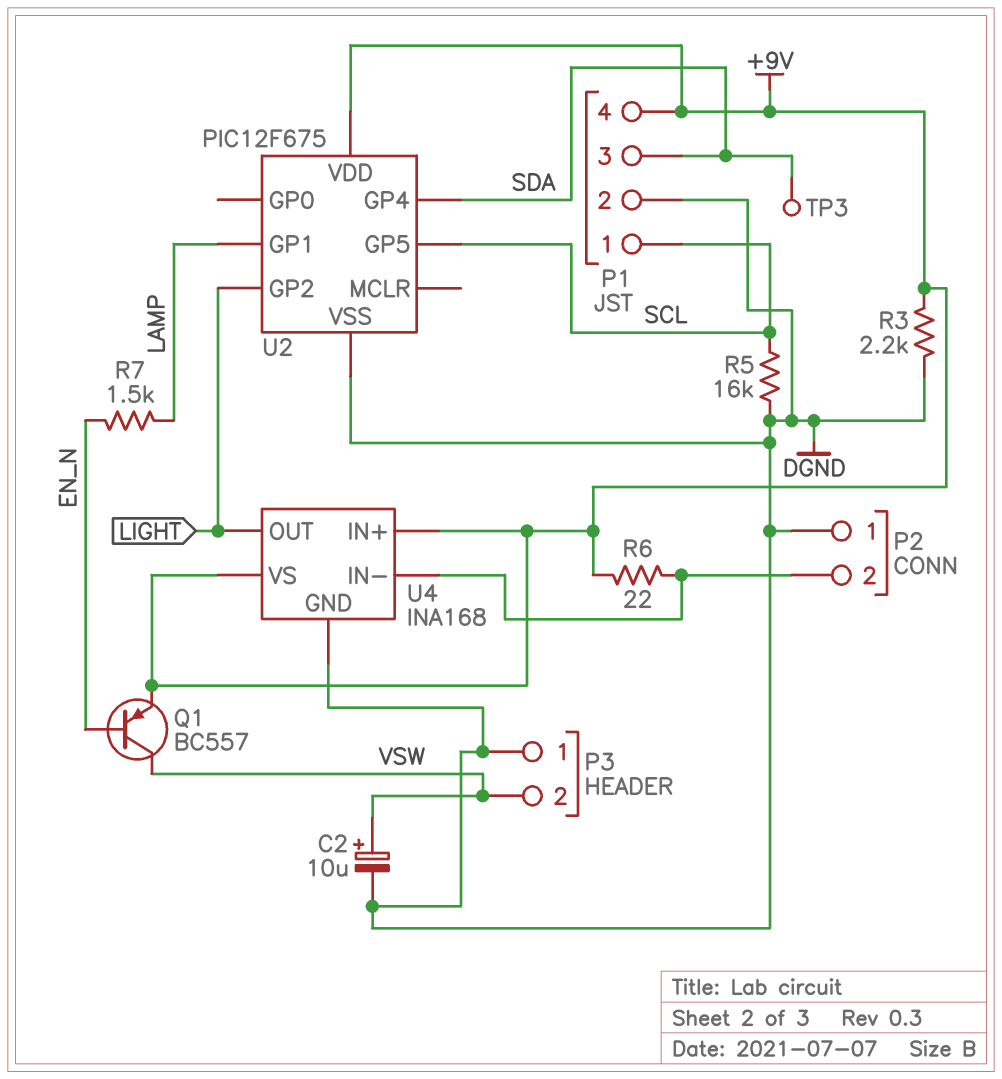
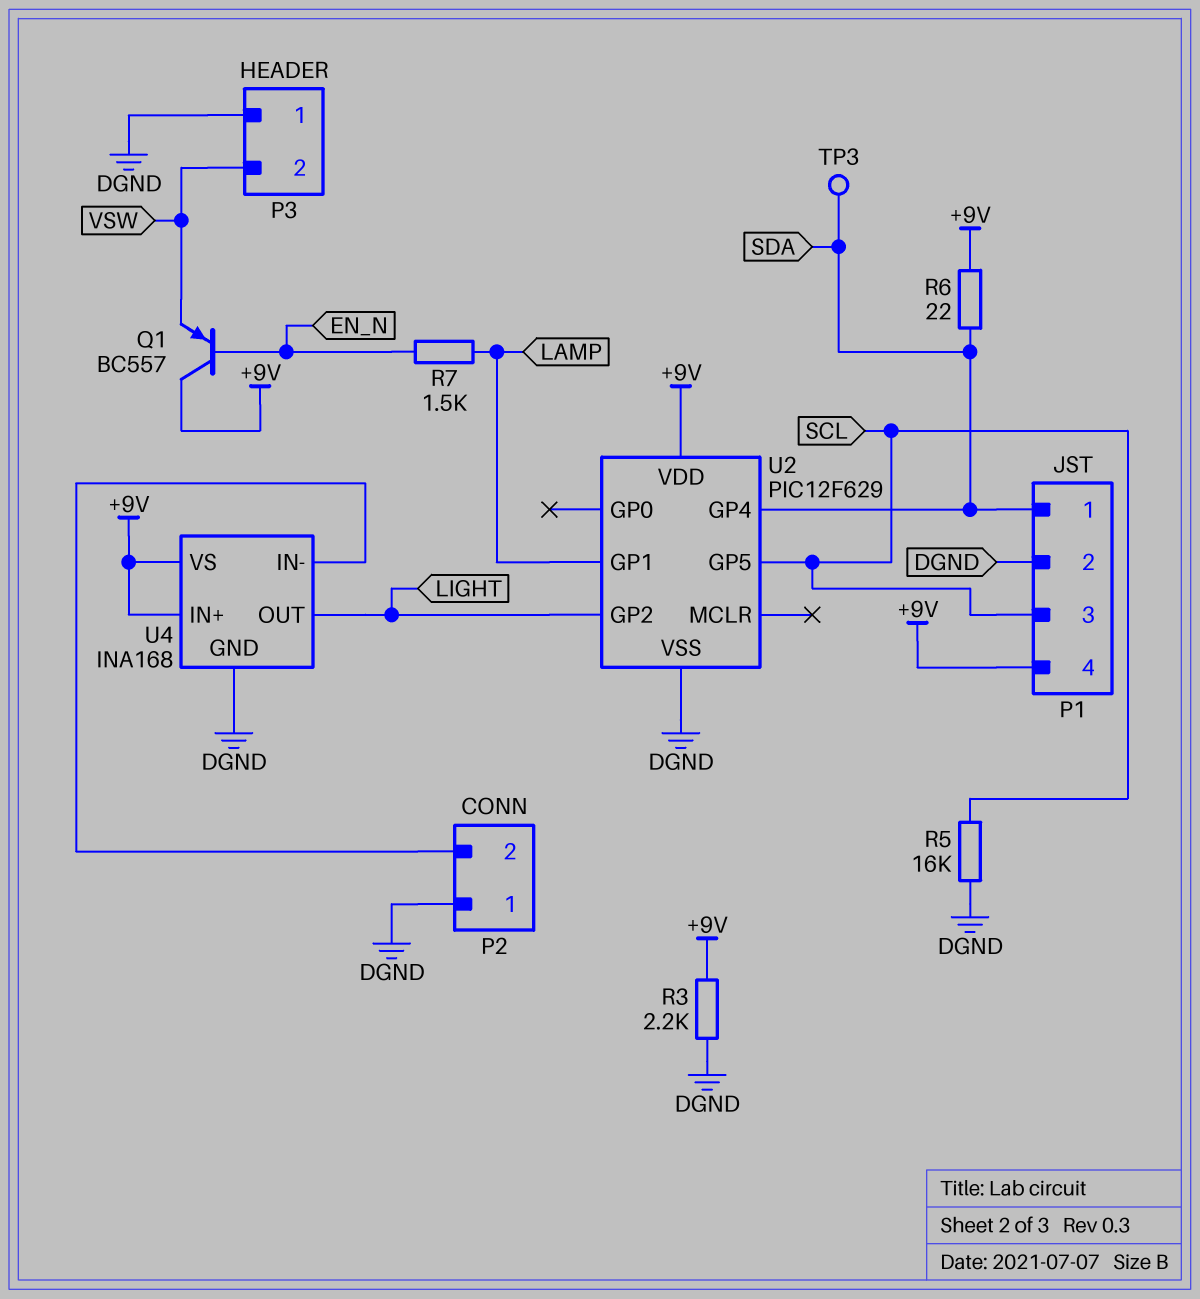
C2: 10uF (plus VSW, minus DGND) -> none
P1 pin 1: SCL -> SDA
P1 pin 3: SDA -> SCL
Q1: PNP BC557 (B EN_N, C VSW, E +9V) -> PNP BC557 (B EN_N, C +9V, E VSW)
R6: 22 (+9V, P2/2) -> 22 (+9V, SDA)
U2: PIC12F675 -> PIC12F629

